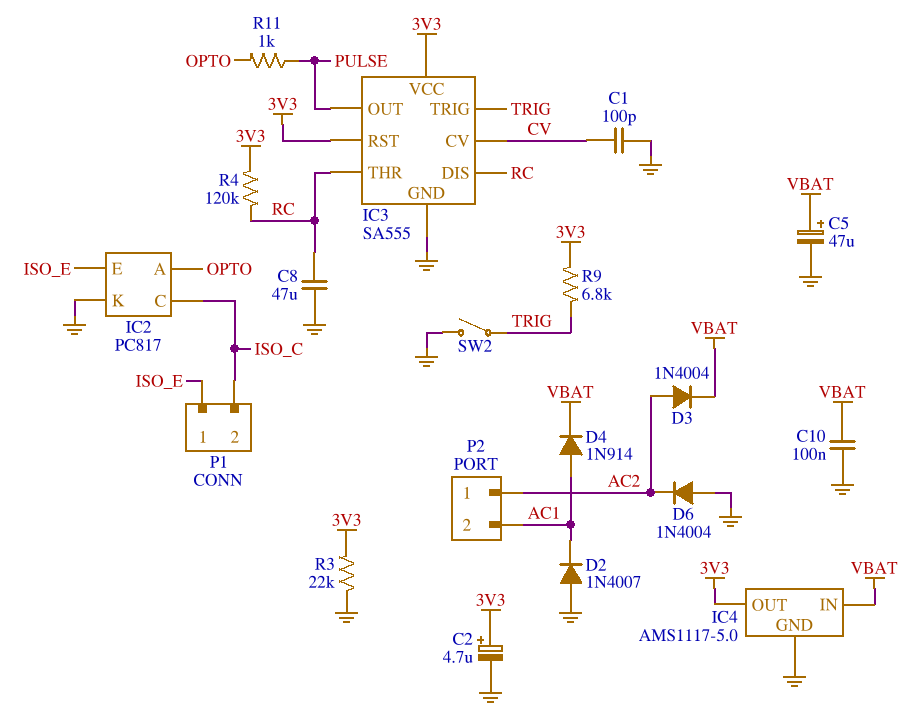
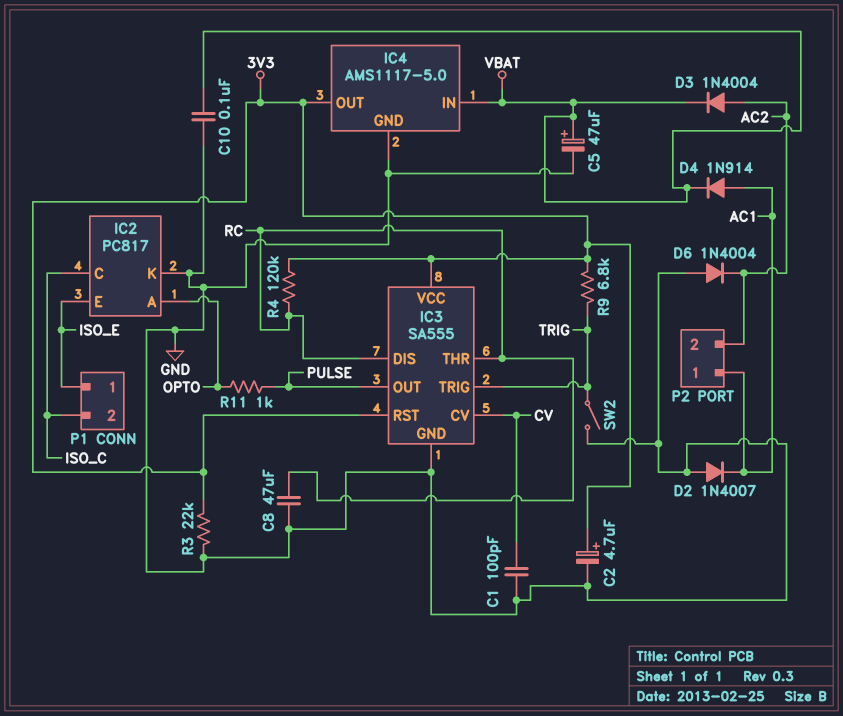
P2 pin 1: AC2 -> AC1
P2 pin 2: AC1 -> AC2

